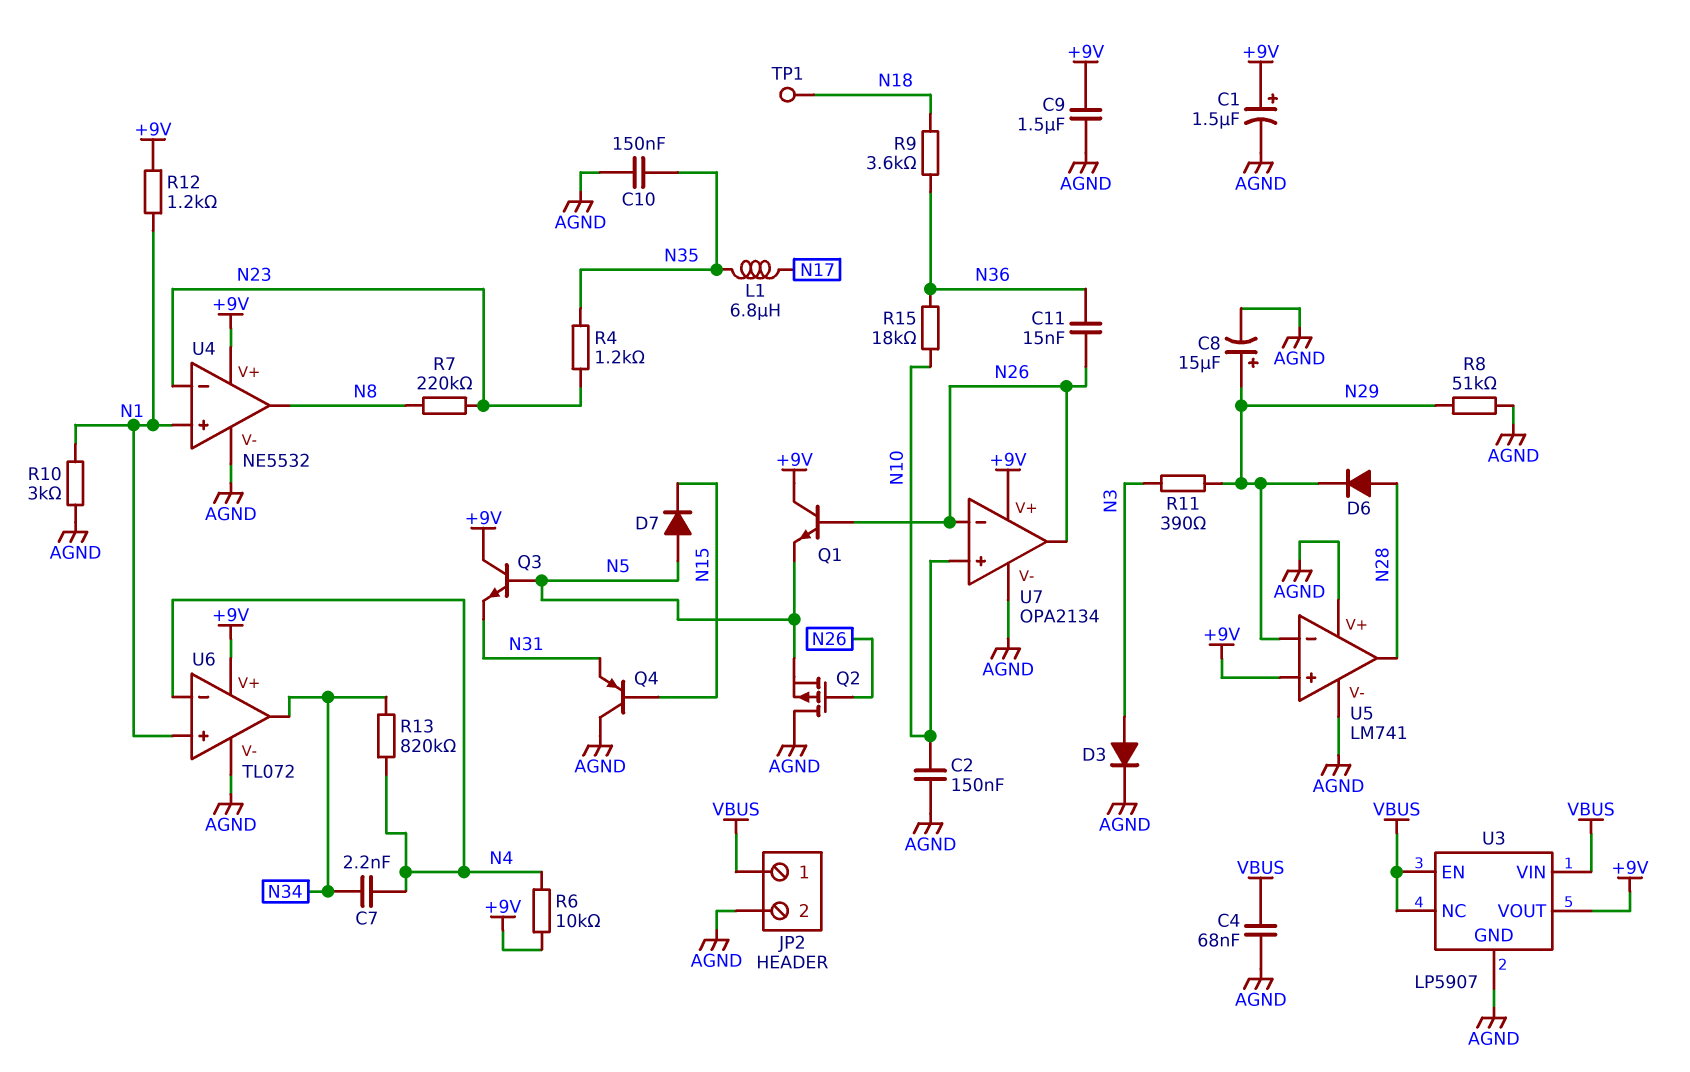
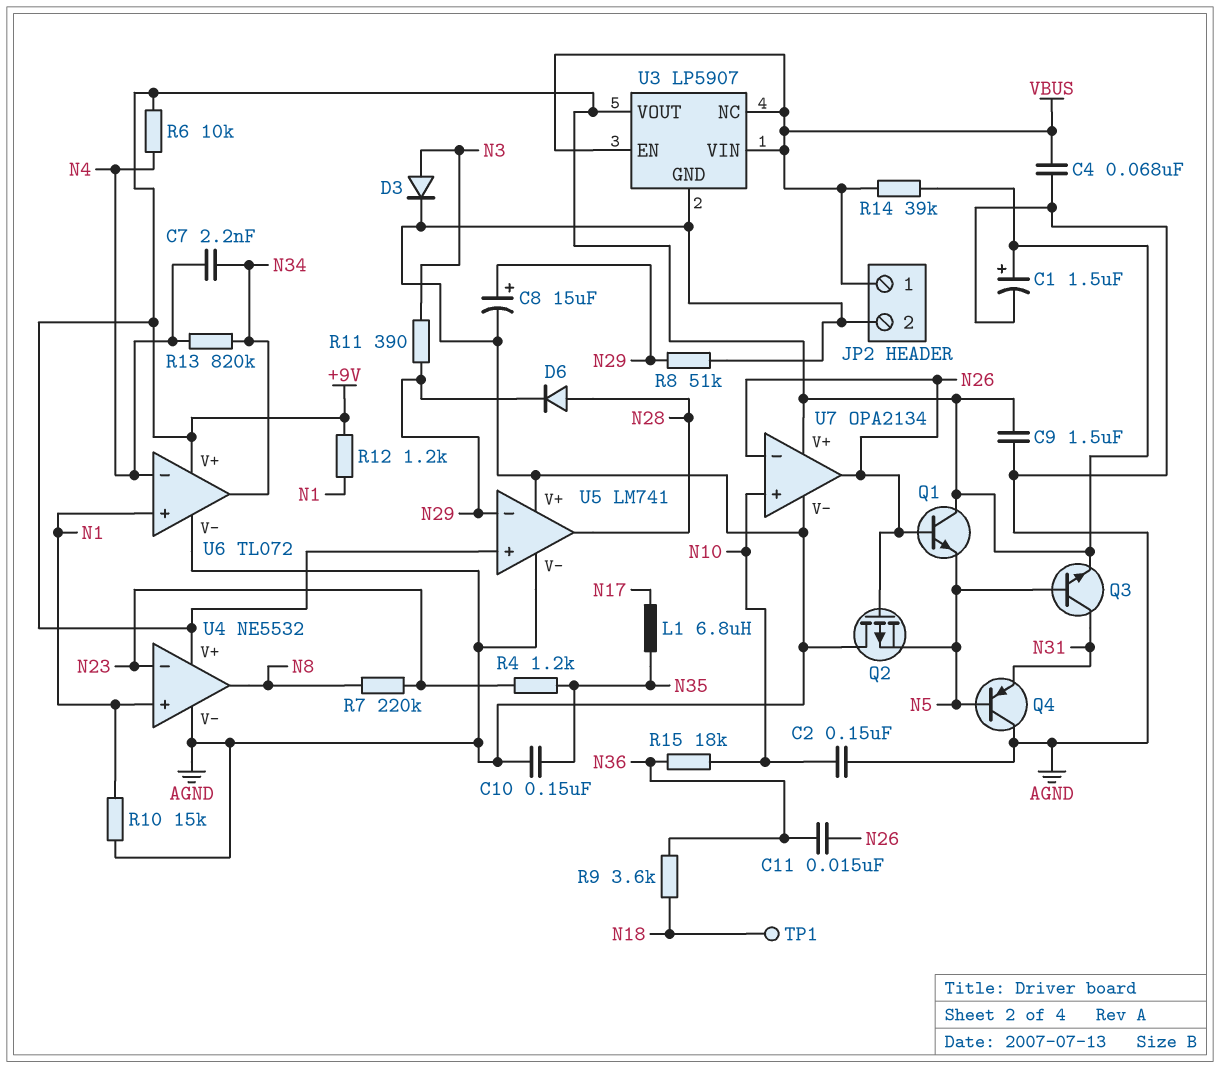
D7: diode (A N5, K N15) -> none
Q3: NPN (B N5, C +9V, E N31) -> NPN (B N5, C N31, E +9V)
Q4: PNP (B N15, C AGND, E N31) -> PNP (B N5, C AGND, E N31)
R10: 3k (AGND, N1) -> 15k (AGND, N1)
R14: none -> 39k (+9V, VBUS)

